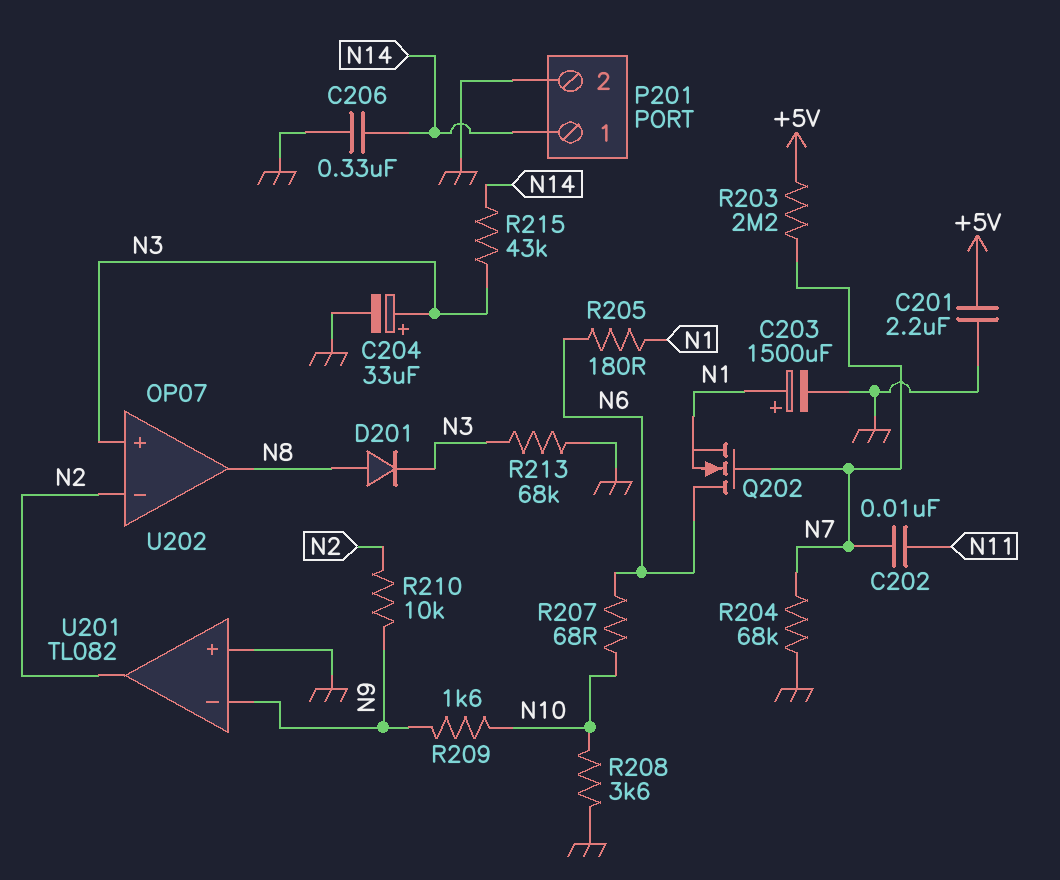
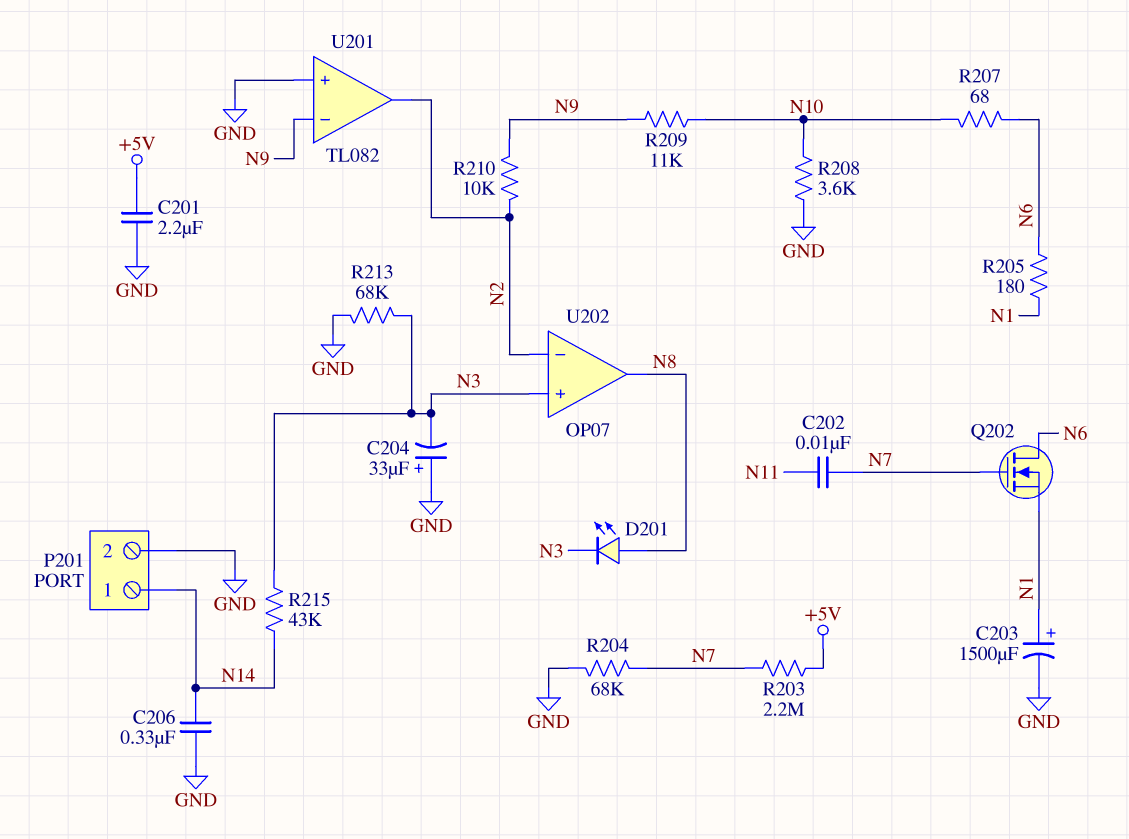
C204: 33uF (plus N3, minus GND) -> 33uF (plus GND, minus N3)
D201: diode (A N8, K N3) -> LED (A N8, K N3)
R209: 1.6k (N9, N10) -> 11k (N9, N10)

